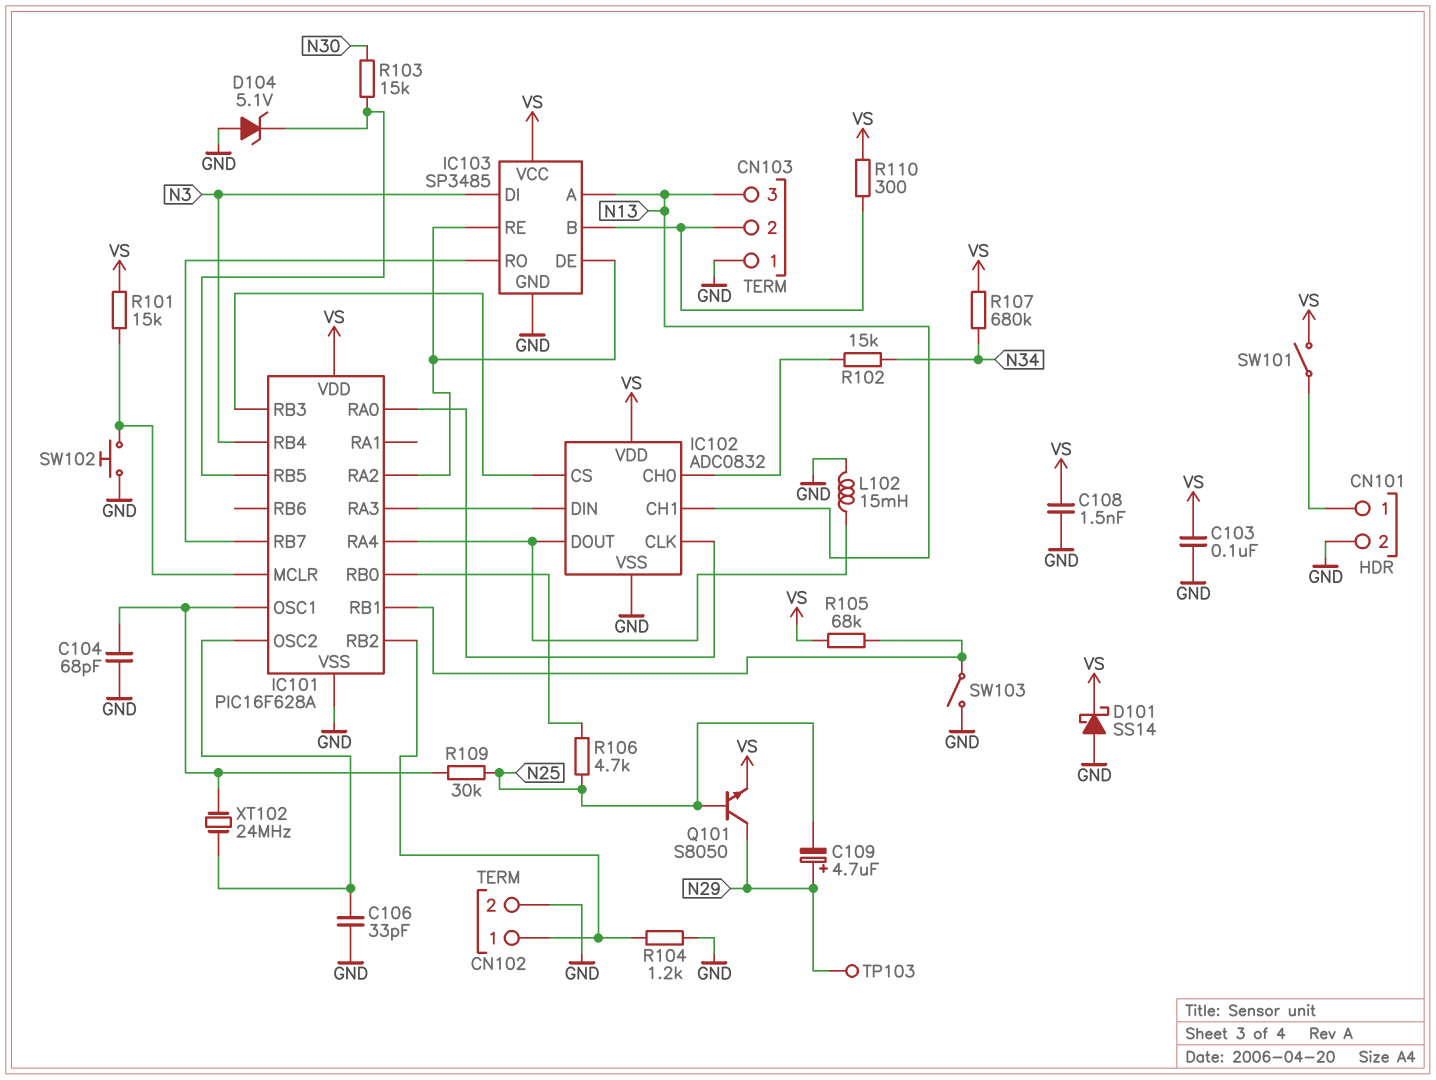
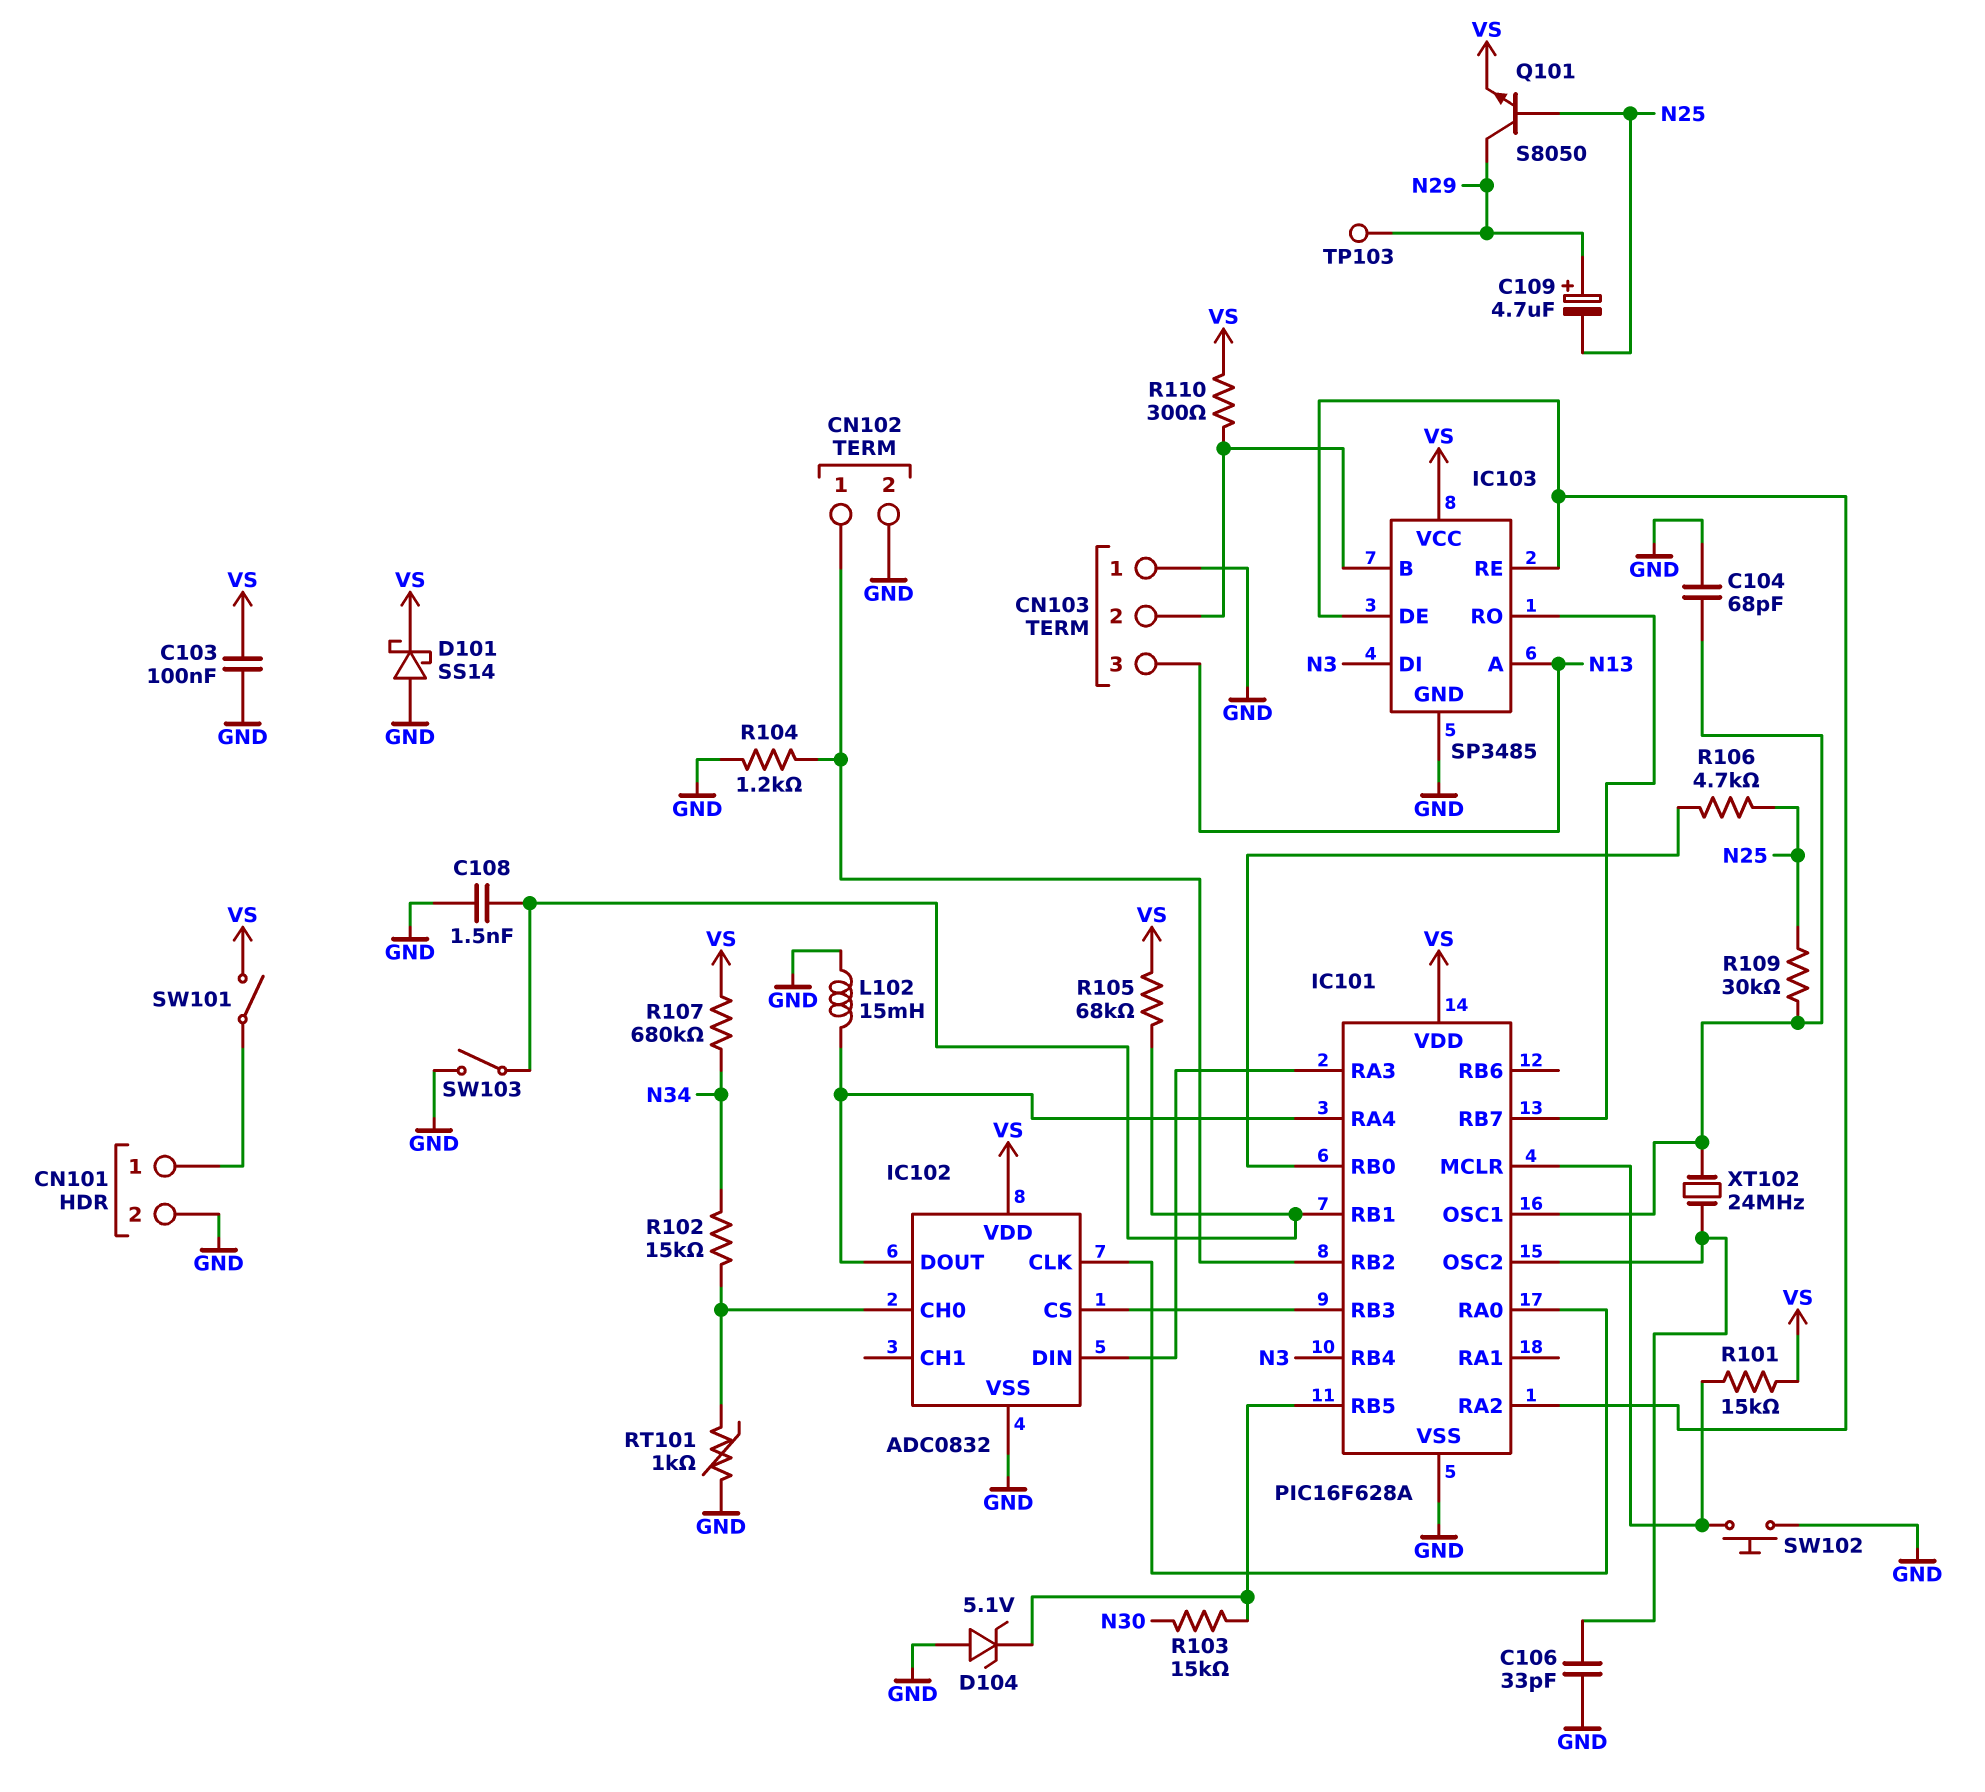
C108: 1.5nF (GND, VS) -> 1.5nF (GND, IC101/RB1)
IC102 pin CH1: N13 -> none
RT101: none -> 1k (GND, IC102/CH0)

